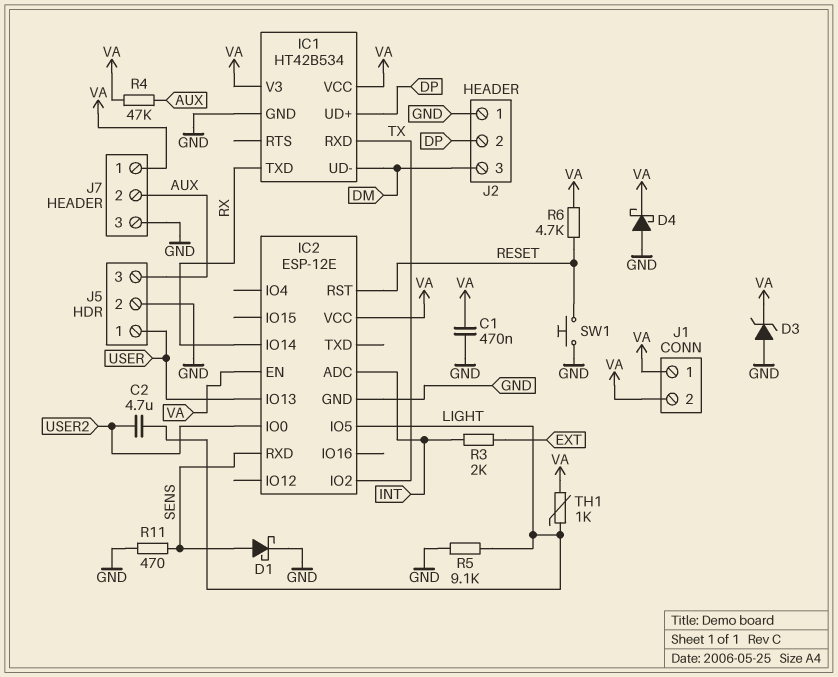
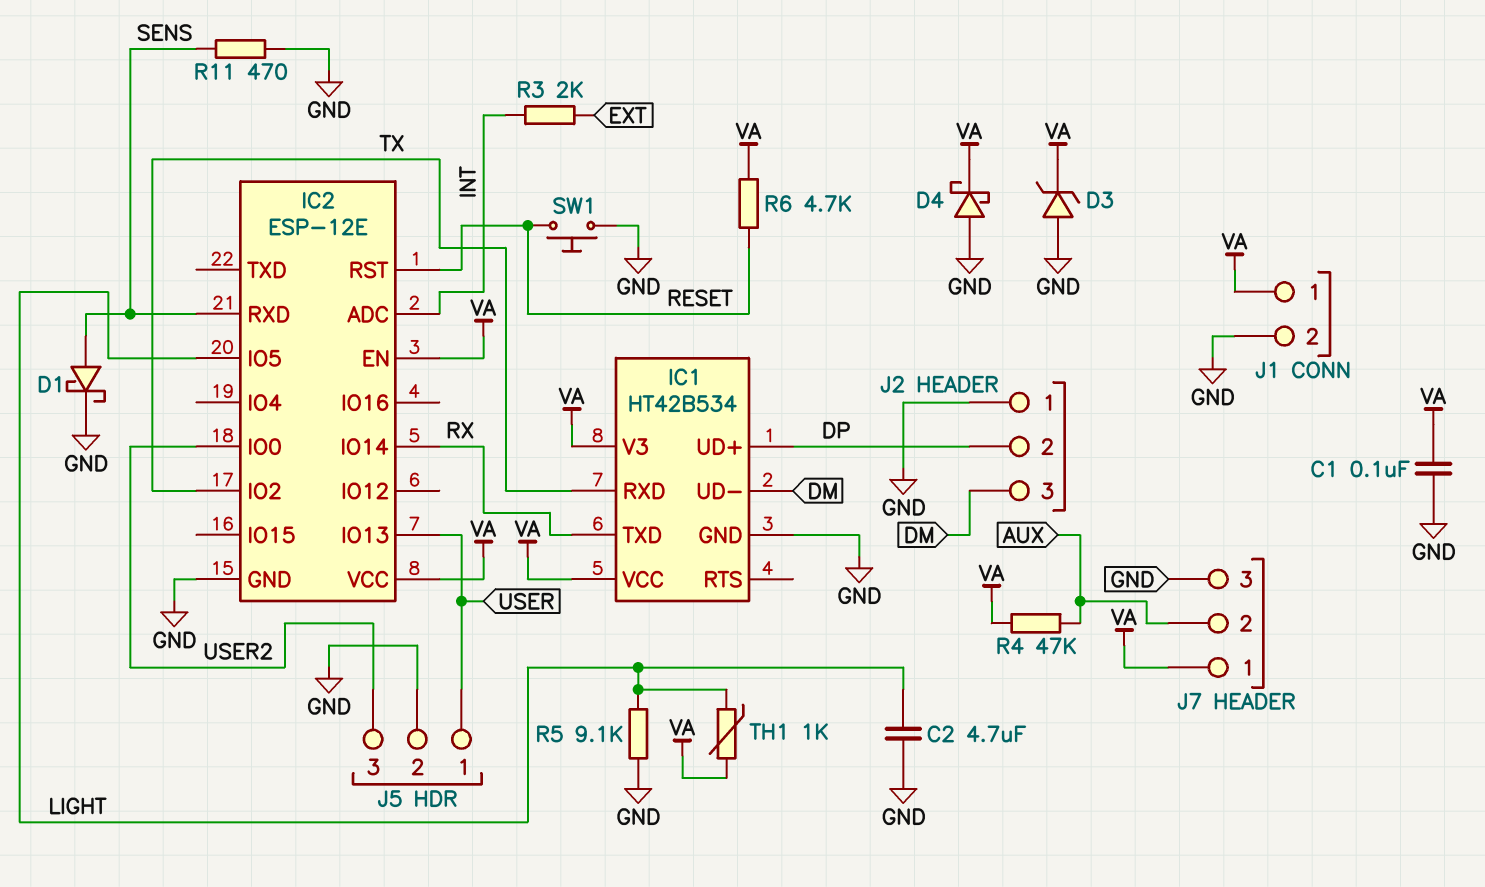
C1: 470nF (GND, VA) -> 100nF (GND, VA)
C2: 4.7uF (LIGHT, USER2) -> 4.7uF (GND, LIGHT)
J1 pin 2: VA -> GND
J5 pin 3: AUX -> USER2

